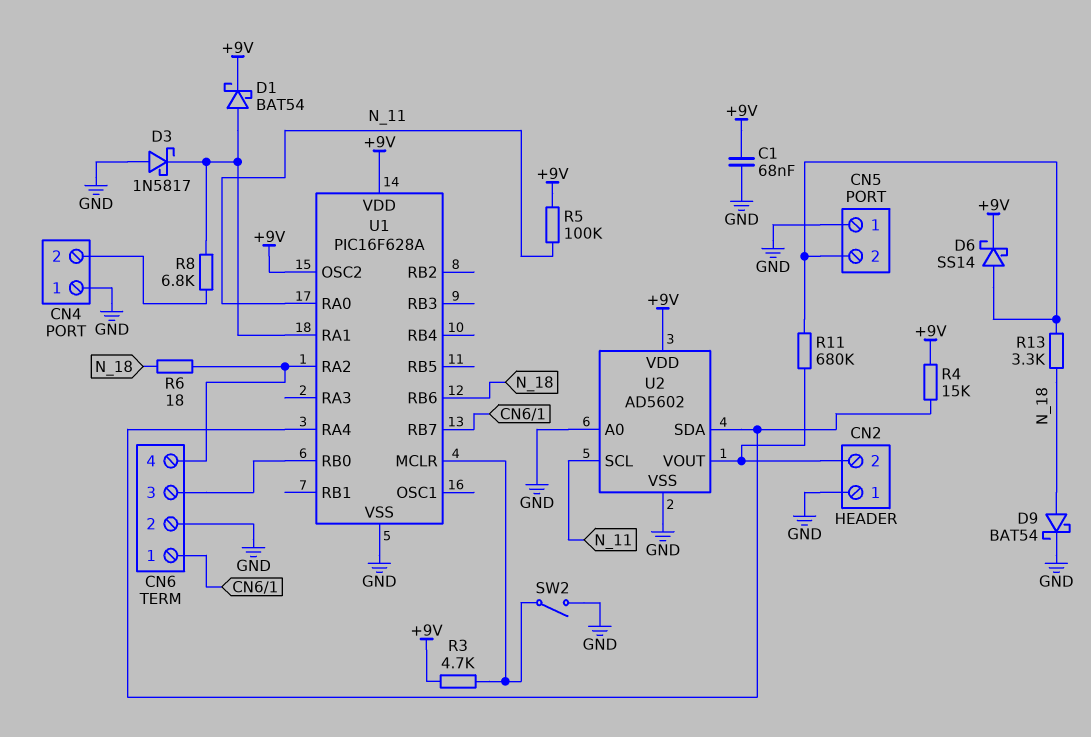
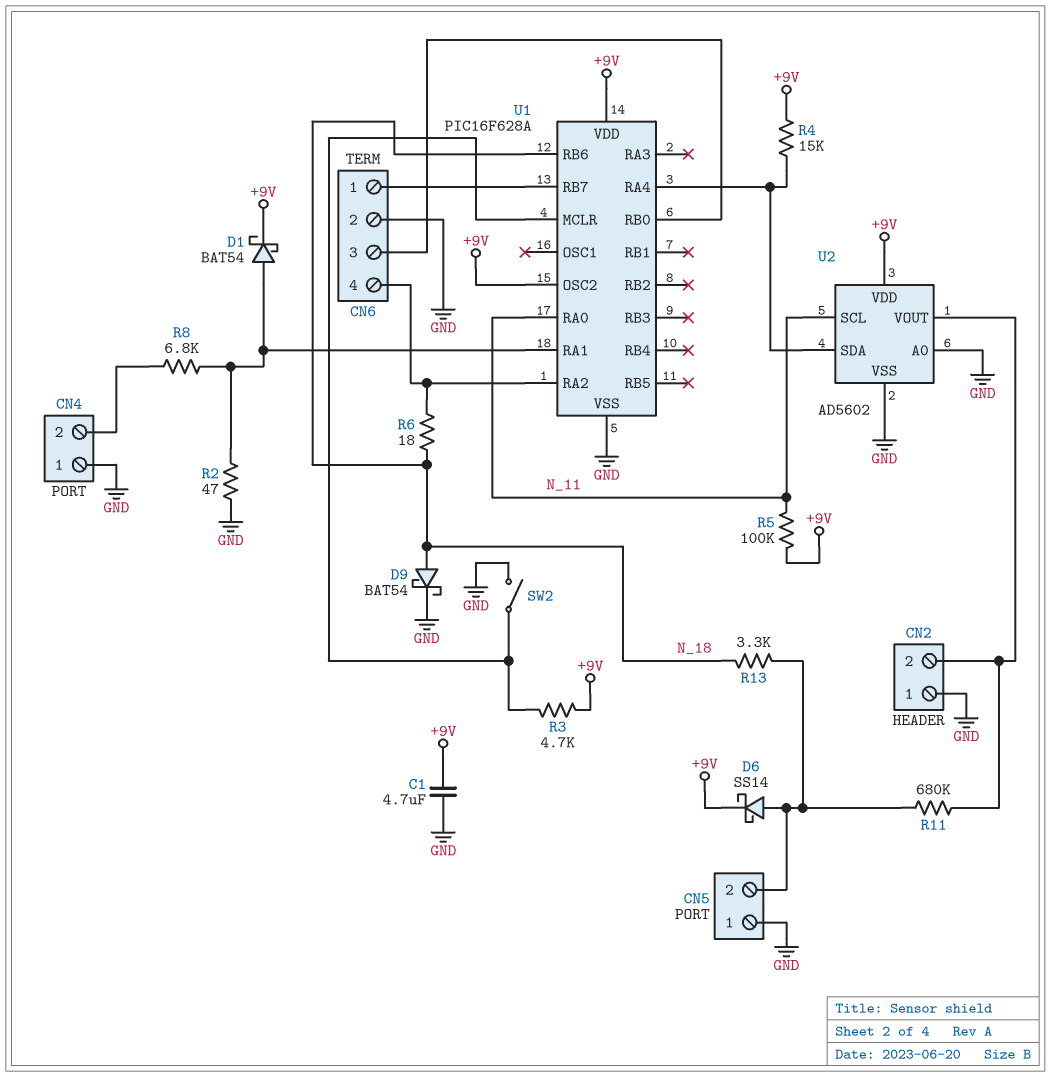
C1: 68nF (+9V, GND) -> 4.7uF (+9V, GND)
D3: schottky 1N5817 (A GND, K U1/RA1) -> none
R2: none -> 47 (GND, U1/RA1)

